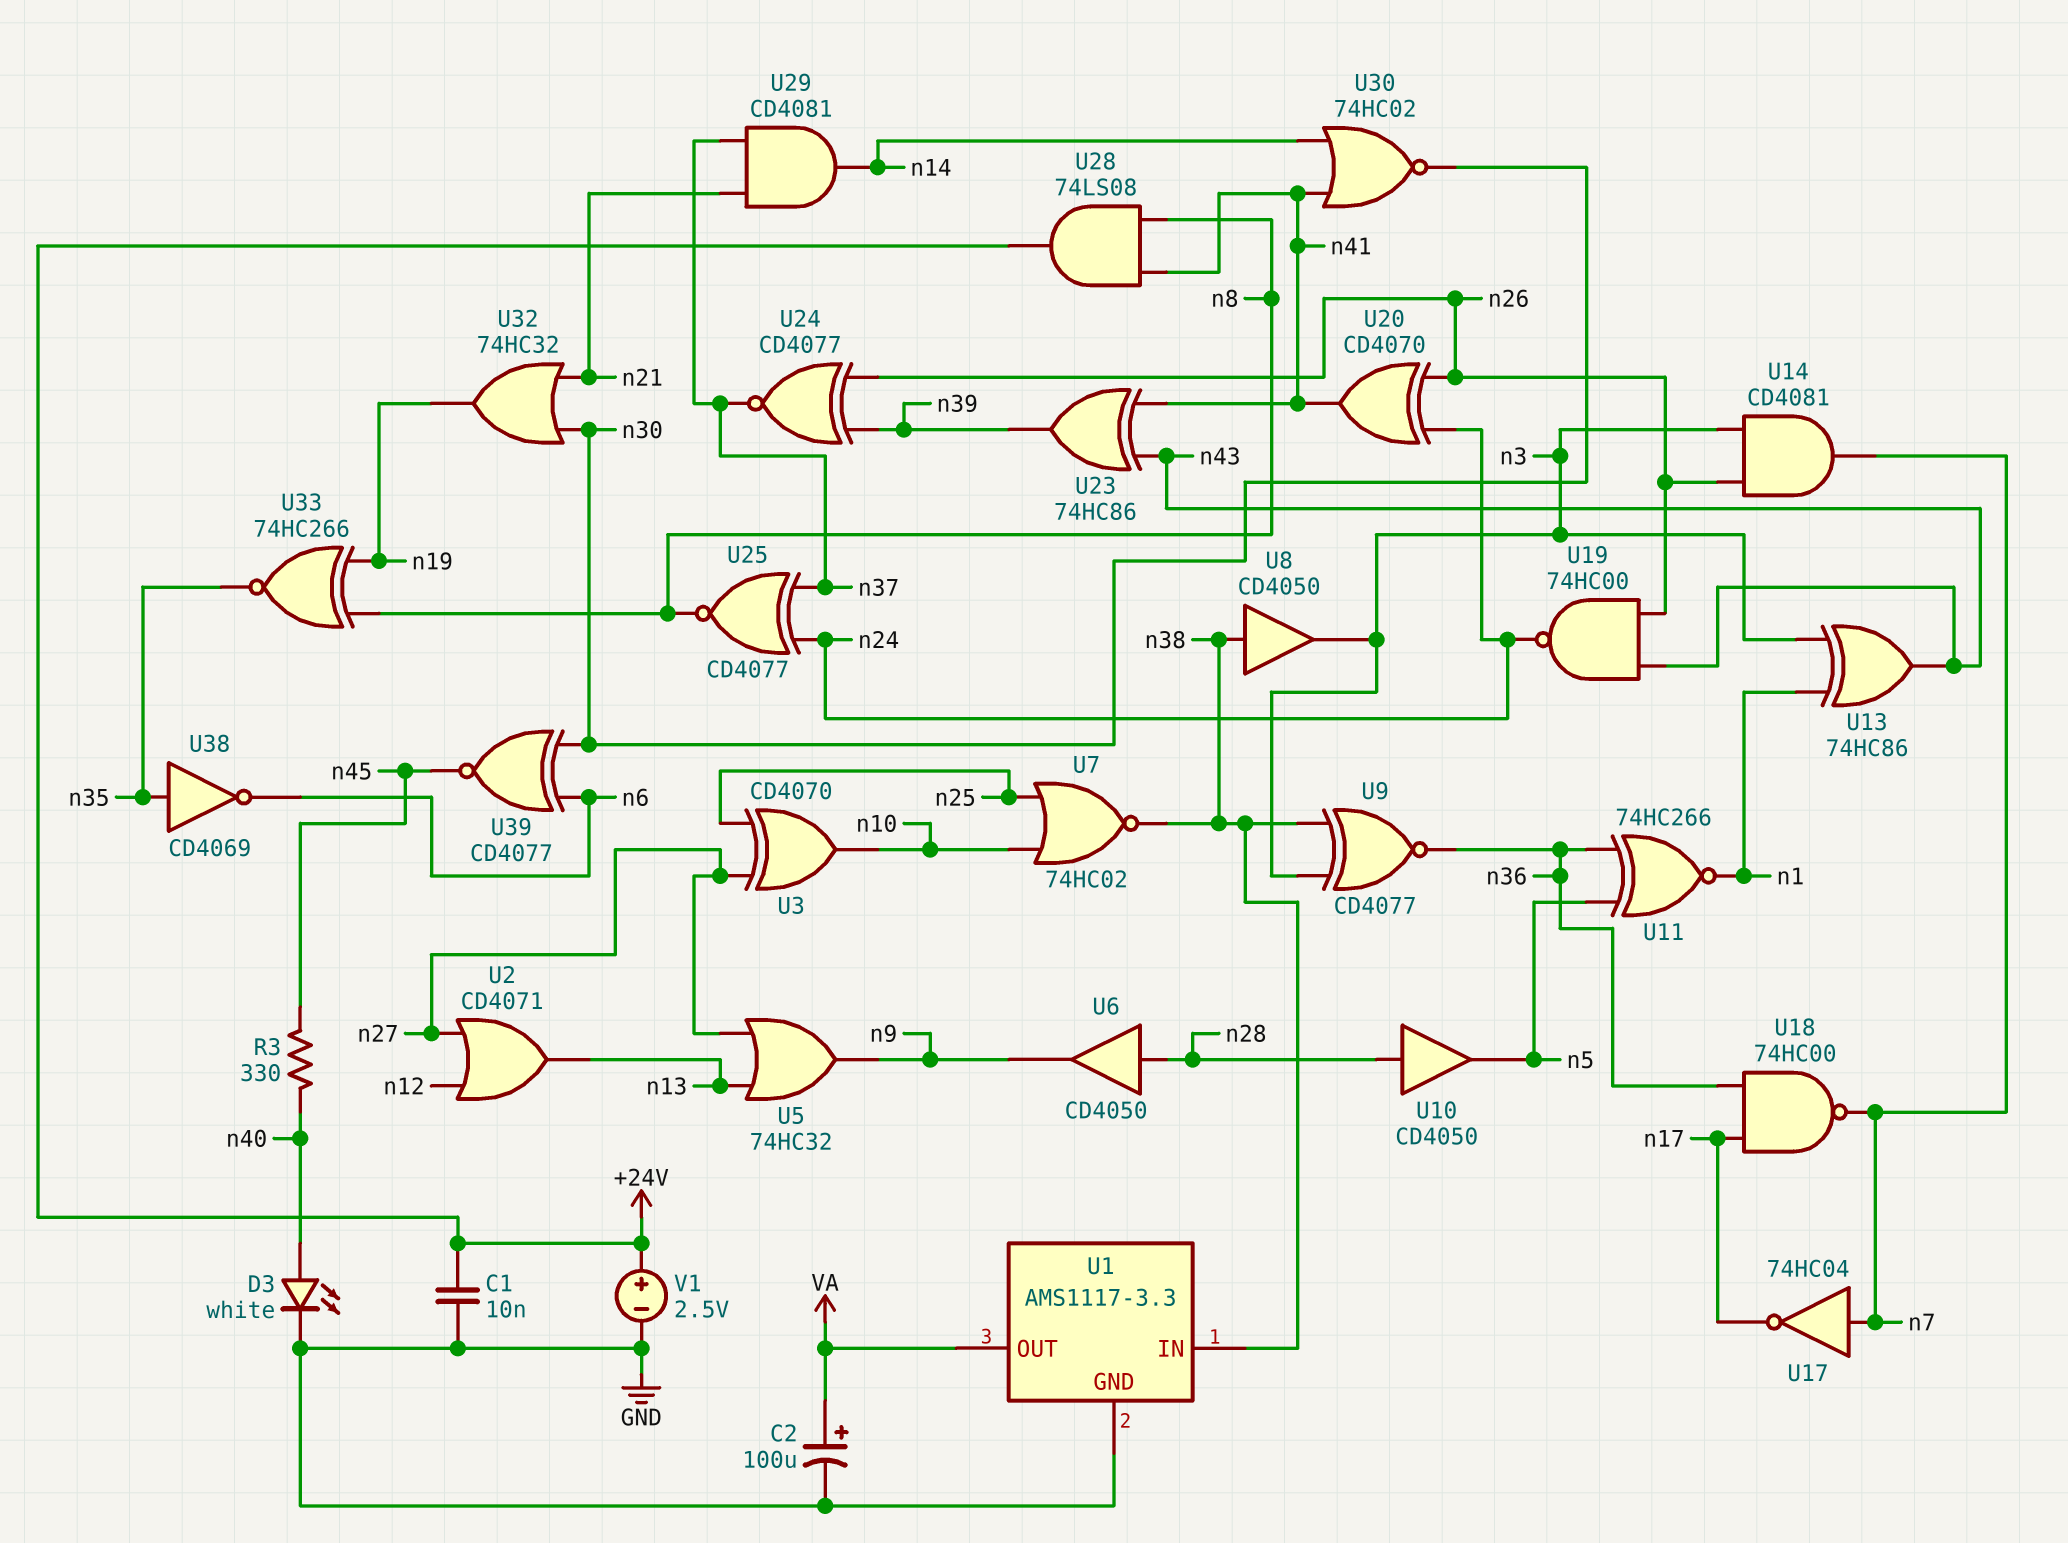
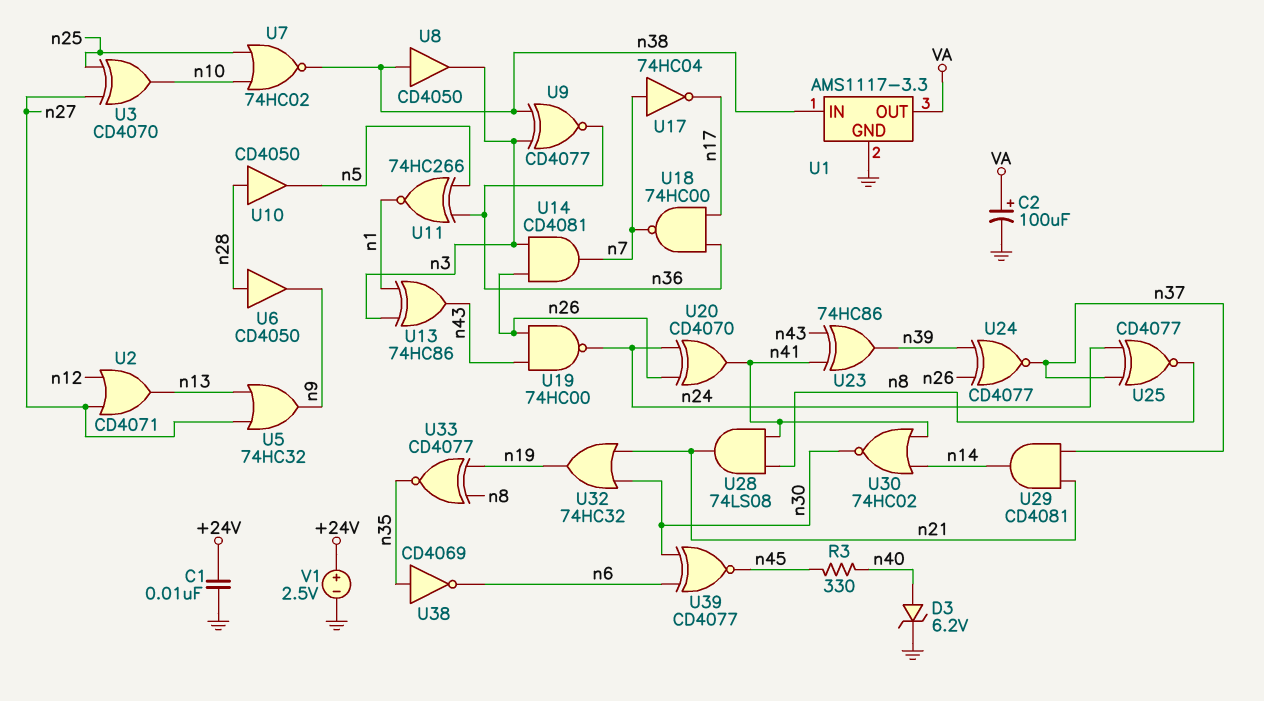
D3: LED white (A n40, K GND) -> zener 6.2V (A n40, K GND)
U28: AND 74LS08 (in n8, in n41, out +24V) -> AND 74LS08 (in n8, in n41, out n21)
U33: XNOR 74HC266 (in n8, in n19, out n35) -> XNOR CD4077 (in n8, in n19, out n35)

